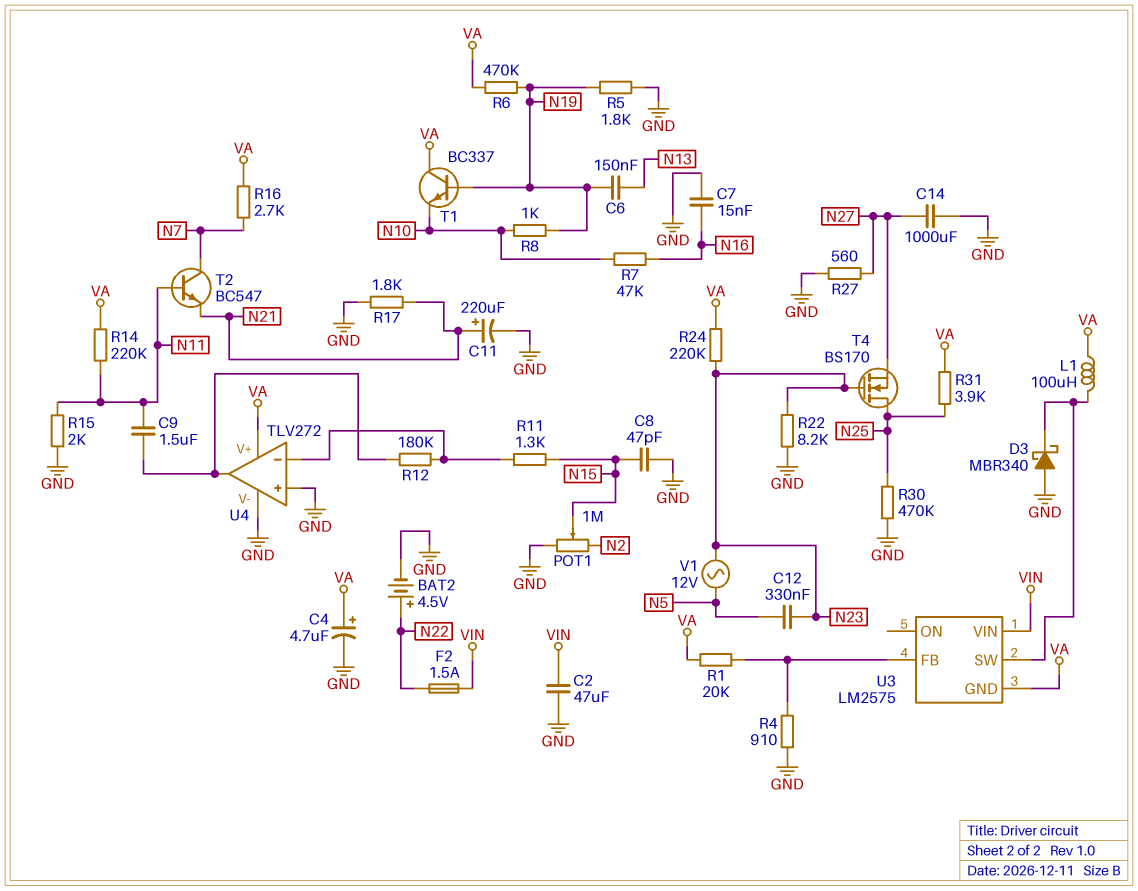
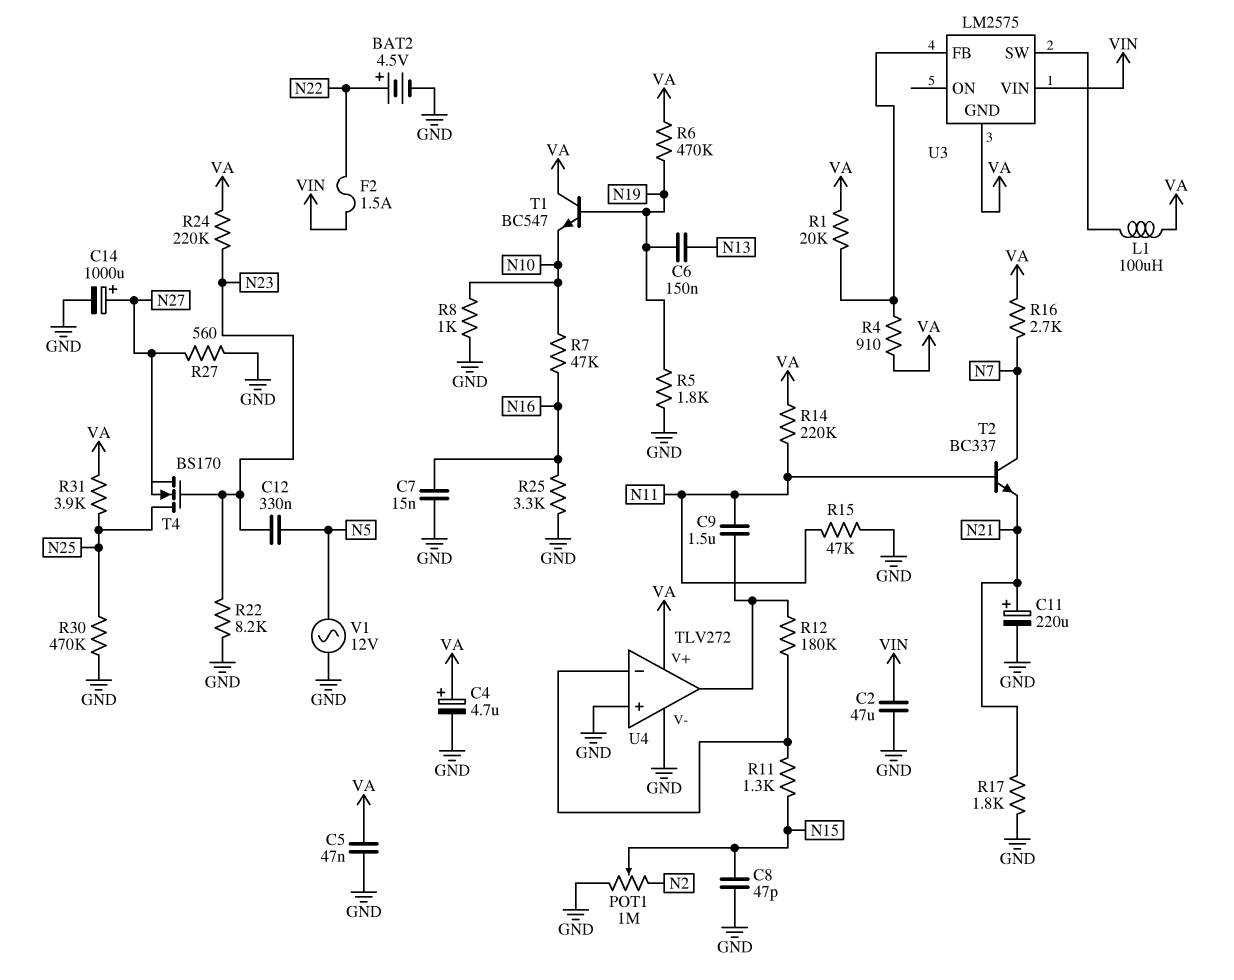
C5: none -> 47nF (GND, VA)
C14: 1000uF (GND, N27) -> 1000uF (plus N27, minus GND)
D3: schottky MBR340 (A GND, K U3/SW) -> none
R4: 910 (GND, U3/FB) -> 910 (U3/FB, VA)
R8: 1k (N10, N19) -> 1k (GND, N10)
R15: 2k (GND, N11) -> 47k (GND, N11)
R25: none -> 3.3k (GND, N16)
T1: NPN BC337 (B N19, C VA, E N10) -> NPN BC547 (B N19, C VA, E N10)
T2: NPN BC547 (B N11, C N7, E N21) -> NPN BC337 (B N11, C N7, E N21)
V1: AC 12V (N5, N23) -> AC 12V (GND, N5)

